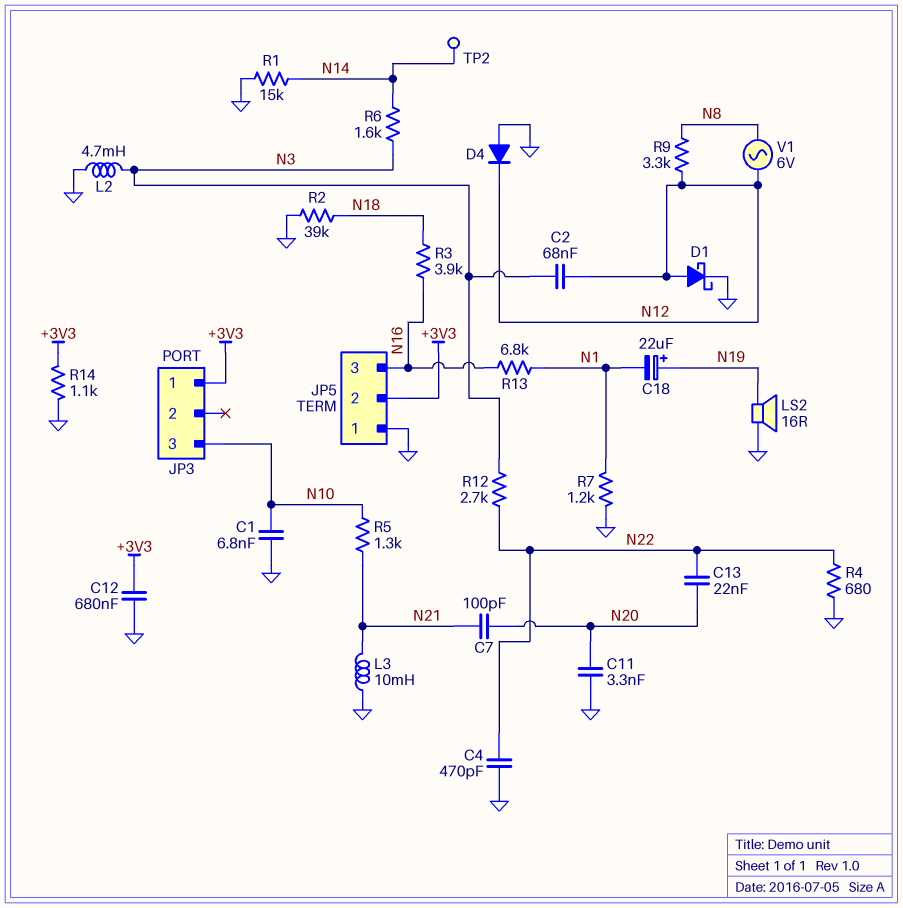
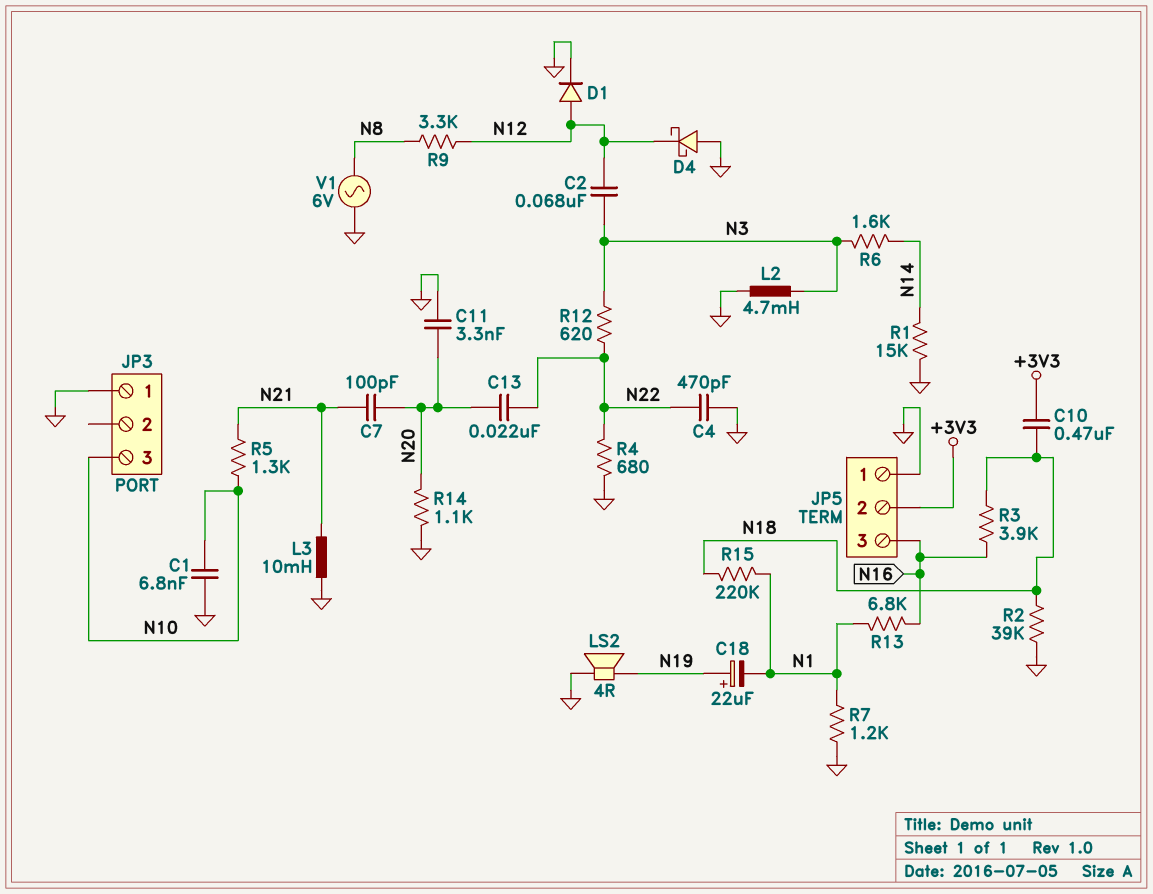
C10: none -> 470nF (+3V3, N18)
C12: 680nF (+3V3, GND) -> none
D1: schottky (A N12, K GND) -> diode (A N12, K GND)
D4: diode (A GND, K N12) -> schottky (A GND, K N12)
JP3 pin 1: +3V3 -> GND
LS2: speaker 16R (GND, N19) -> speaker 4R (GND, N19)
R12: 2.7k (N3, N22) -> 620 (N3, N22)
R14: 1.1k (+3V3, GND) -> 1.1k (GND, N20)
R15: none -> 220k (N1, N18)
TP2: test point (N14) -> none
V1: AC 6V (N8, N12) -> AC 6V (GND, N8)

